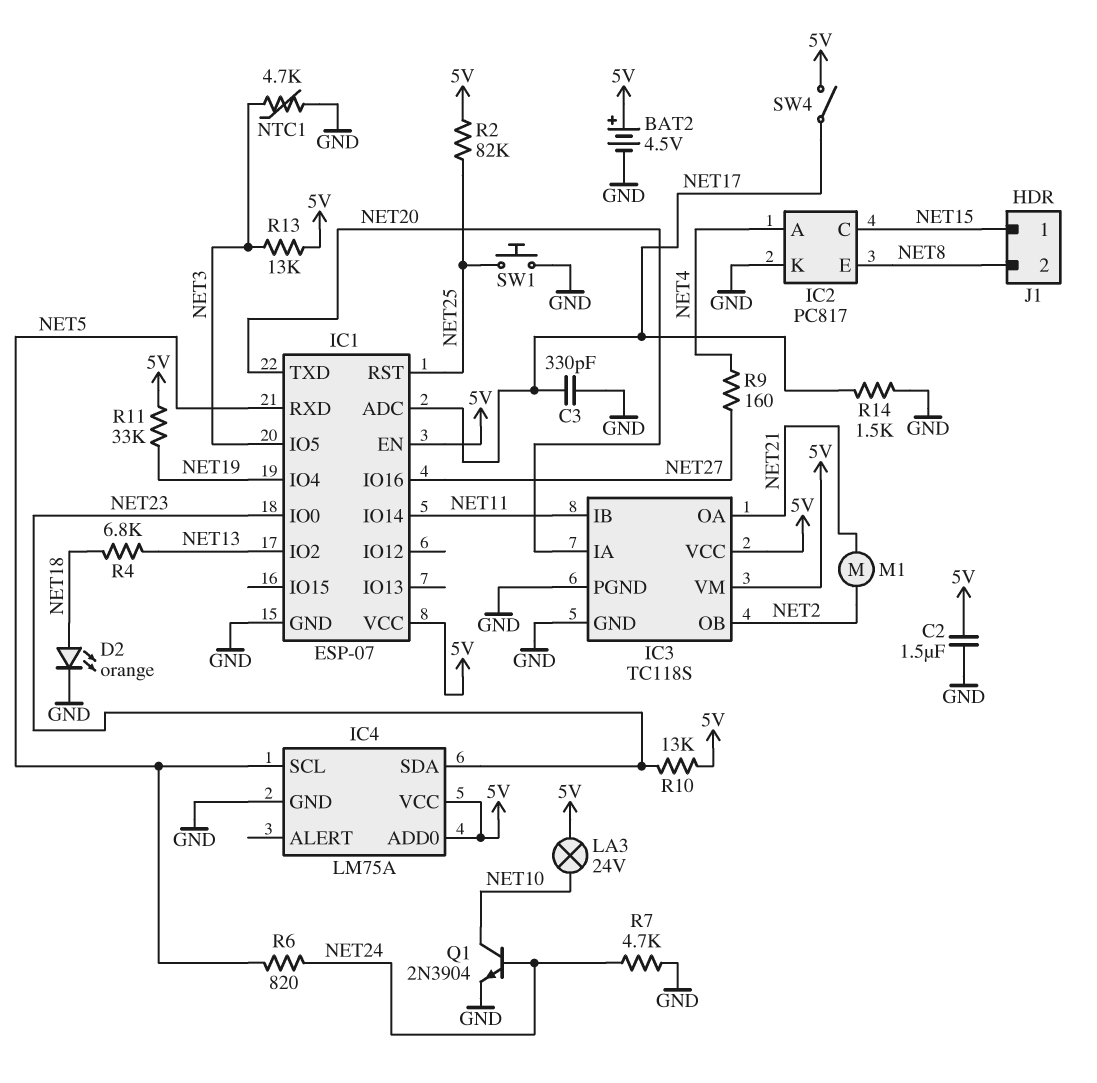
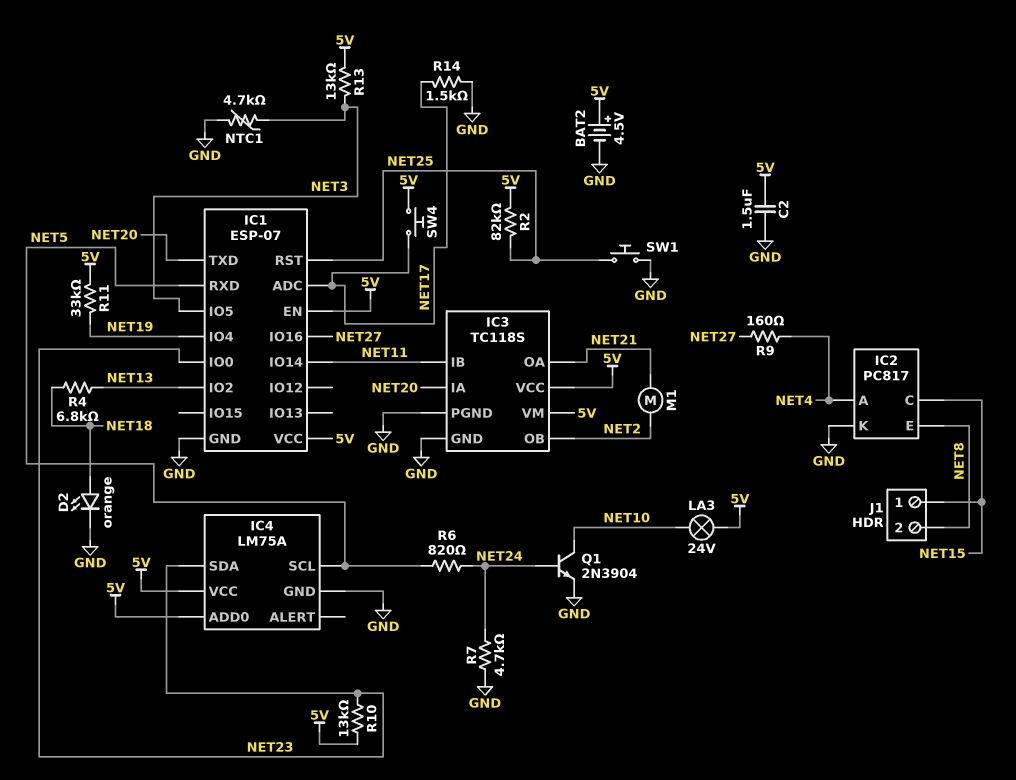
C3: 330pF (GND, NET17) -> none
SW4: switch (5V, NET17) -> button (5V, NET17)

